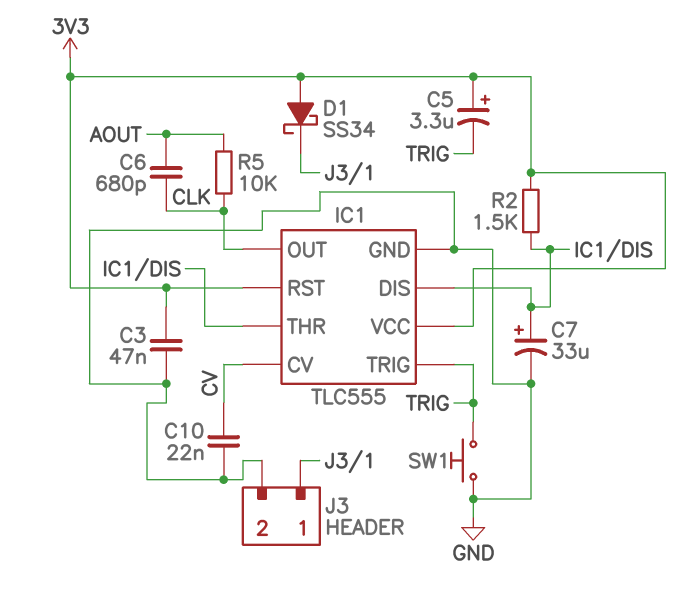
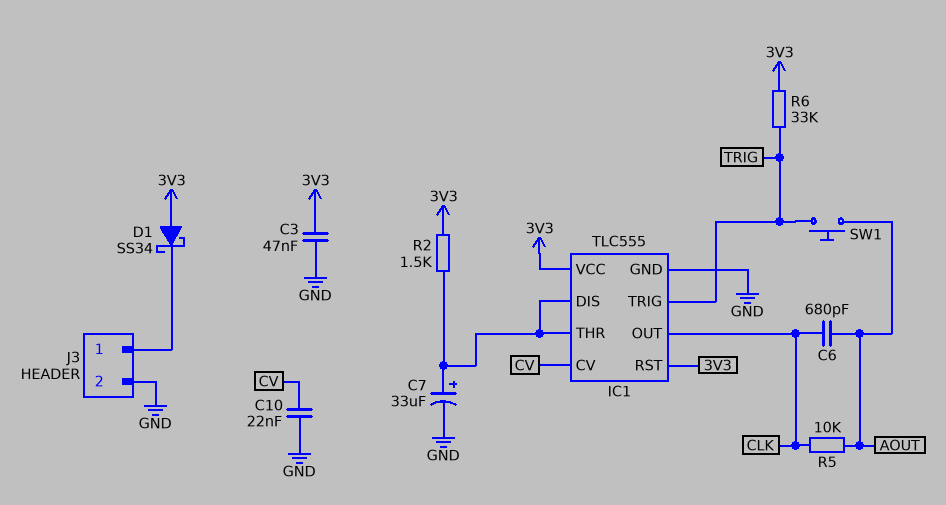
C5: 3.3uF (plus 3V3, minus TRIG) -> none
R6: none -> 33k (3V3, TRIG)
SW1: button (GND, TRIG) -> button (AOUT, TRIG)

